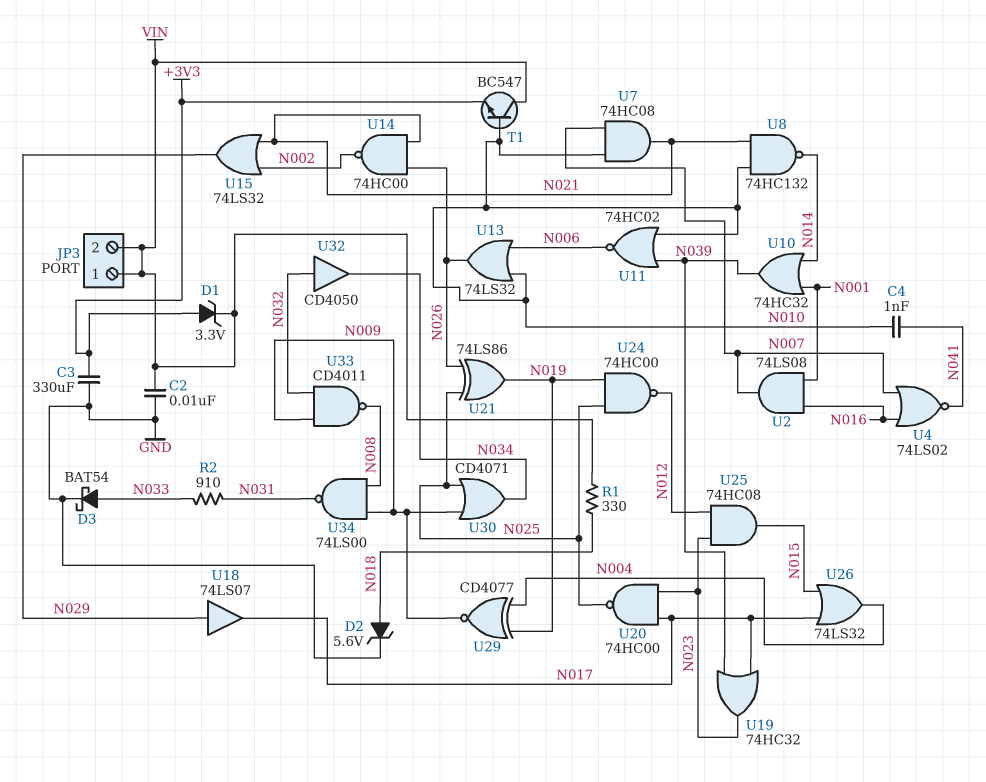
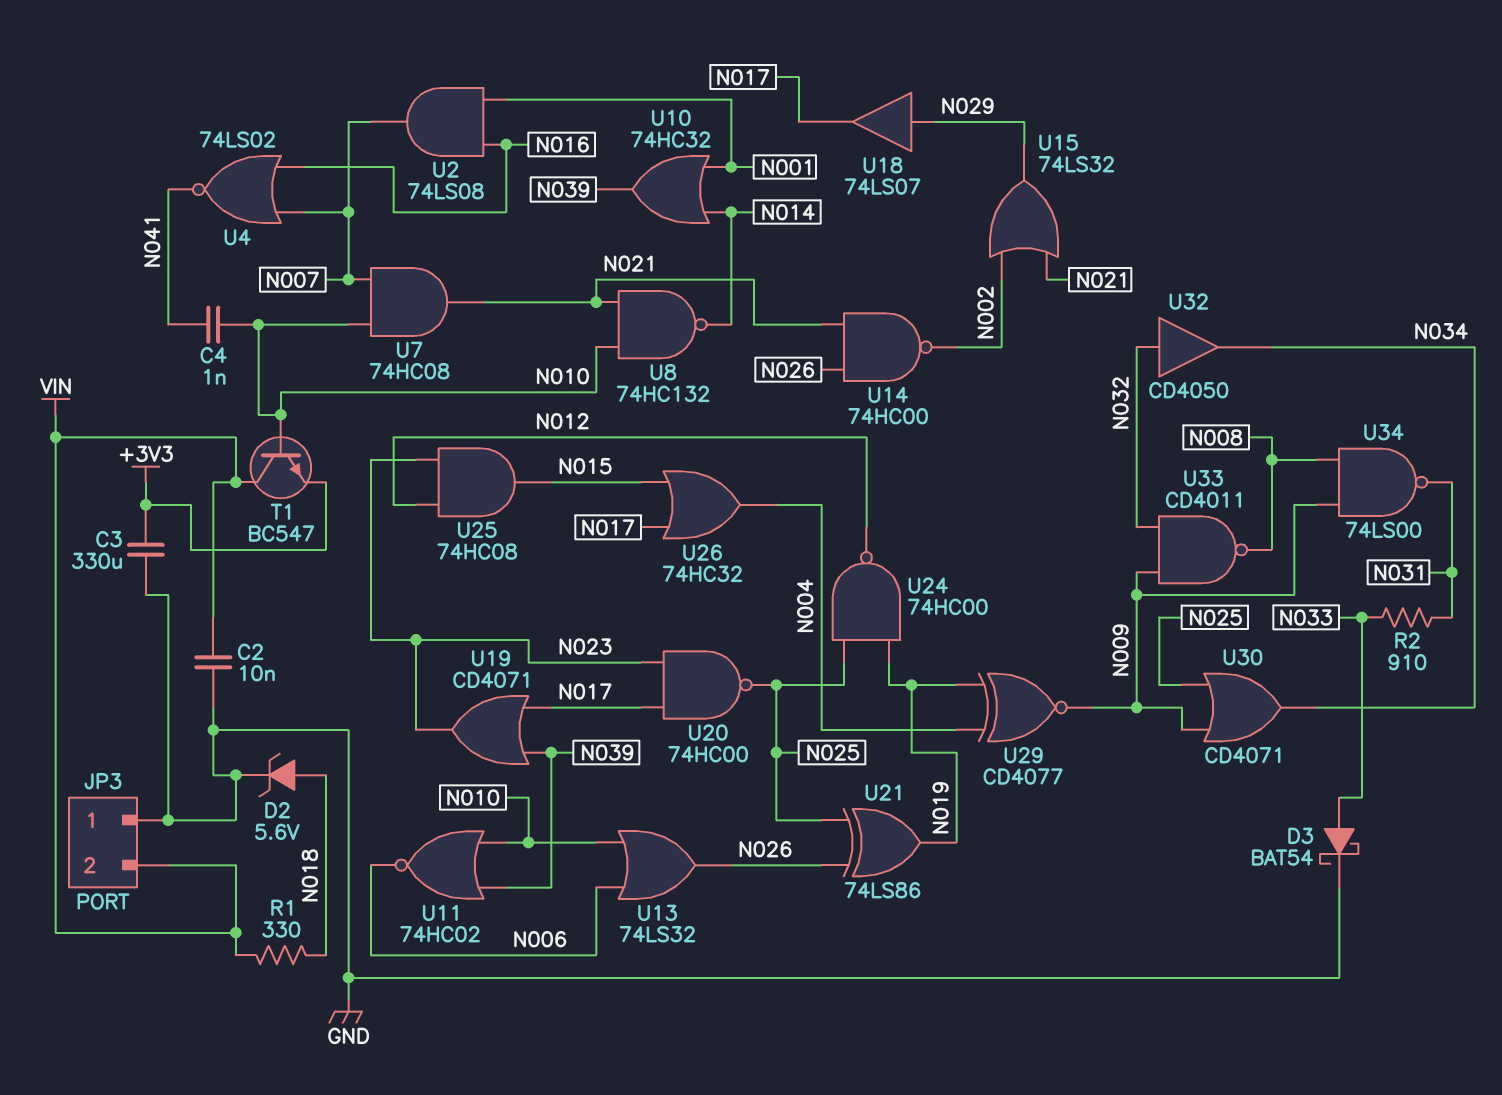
D1: zener 3.3V (A +3V3, K VIN) -> none
JP3 pin 1: VIN -> GND
U19: OR 74HC32 (in N017, in N039, out N023) -> OR CD4071 (in N017, in N039, out N023)
U26: OR 74LS32 (in N015, in N017, out N004) -> OR 74HC32 (in N015, in N017, out N004)

